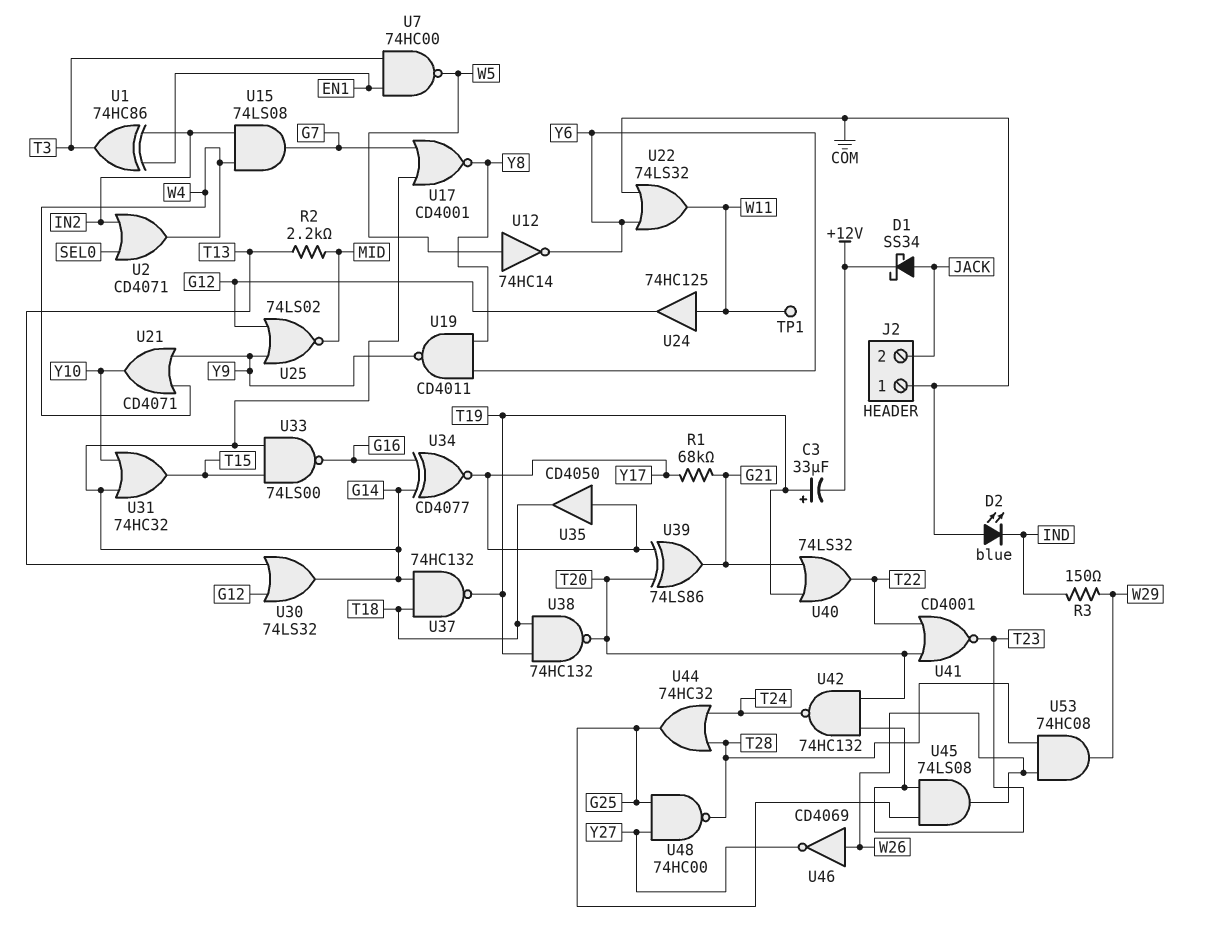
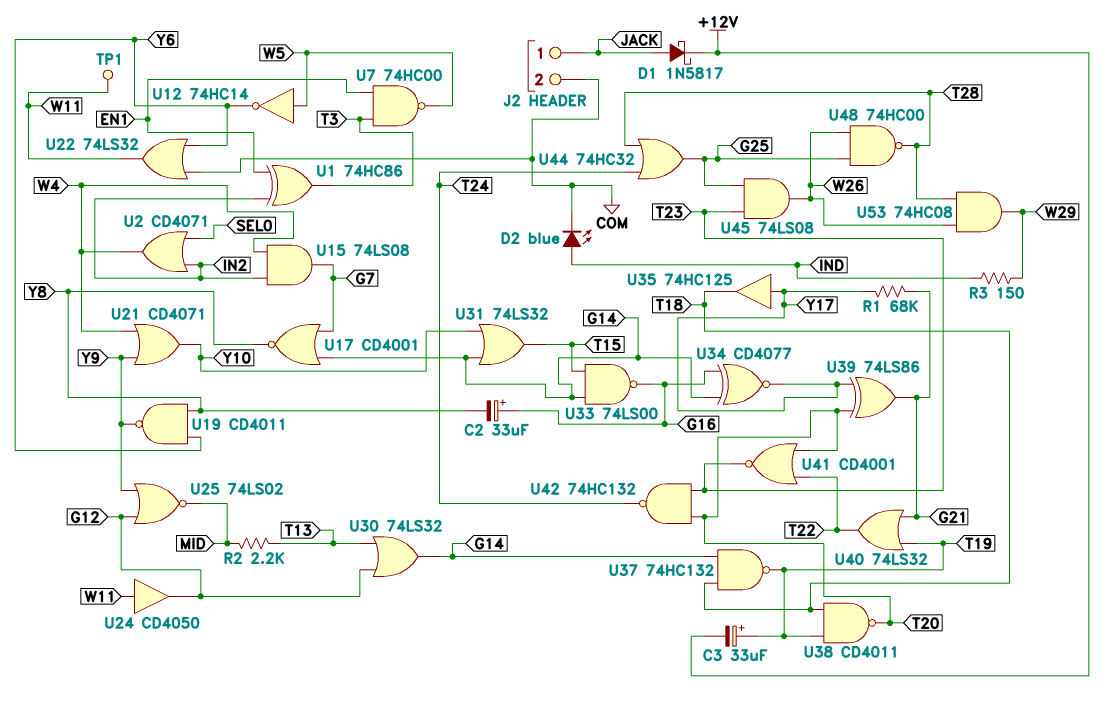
C2: none -> 33uF (plus G16, minus Y8)
D1: schottky SS34 (A JACK, K +12V) -> schottky 1N5817 (A JACK, K +12V)
D2: LED blue (A COM, K IND) -> LED blue (A IND, K COM)
J2 pin 1: COM -> JACK
J2 pin 2: JACK -> COM
U24: buffer 74HC125 (in W11, out G12) -> buffer CD4050 (in W11, out G12)
U31: OR 74HC32 (in G14, in Y10, out T15) -> OR 74LS32 (in G14, in Y10, out T15)
U35: buffer CD4050 (in Y17, out T18) -> buffer 74HC125 (in Y17, out T18)
U38: NAND 74HC132 (in T18, in T19, out T20) -> NAND CD4011 (in T18, in T19, out T20)
U46: NOT CD4069 (in W26, out Y27) -> none
U48: NAND 74HC00 (in G25, in Y27, out T28) -> NAND 74HC00 (in G25, in W26, out T28)

